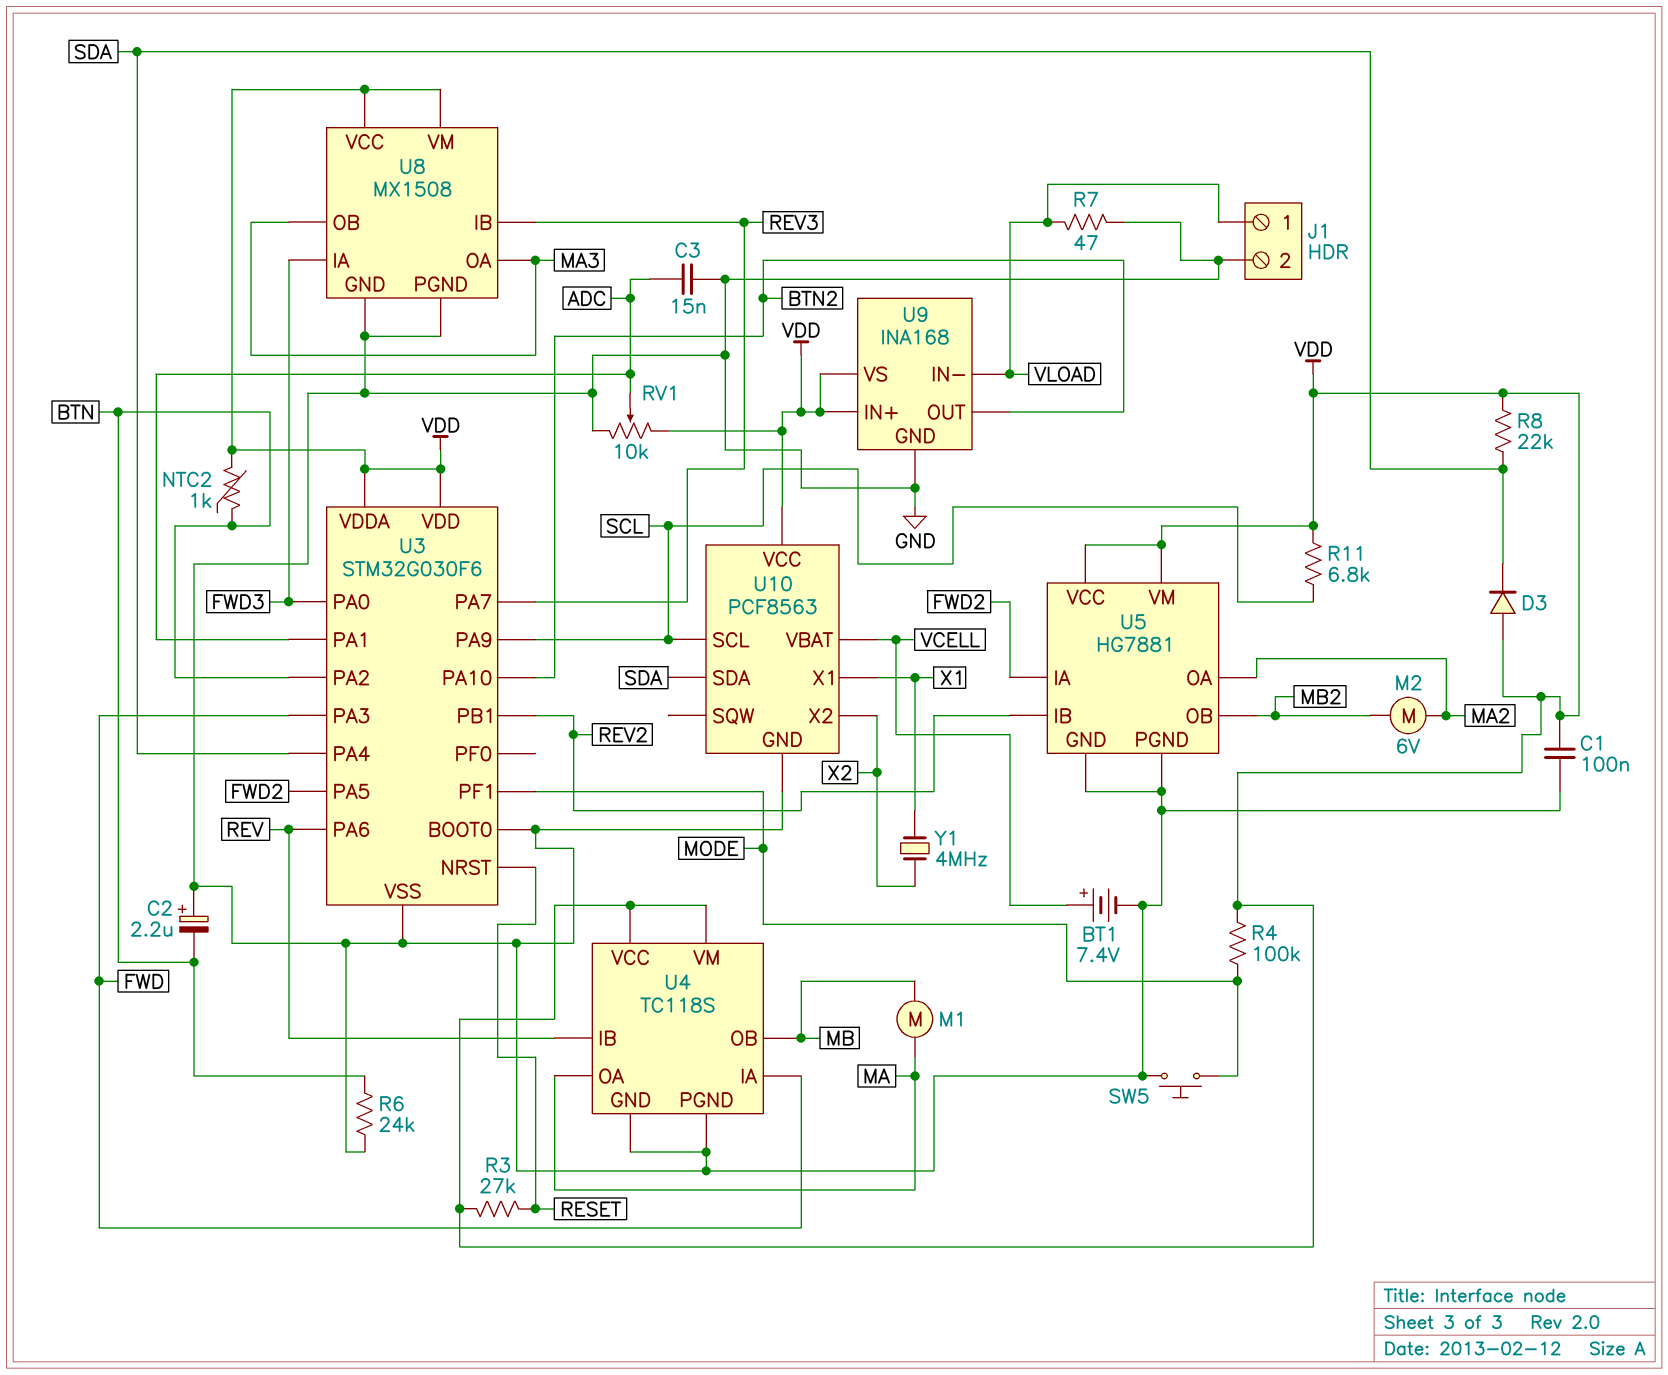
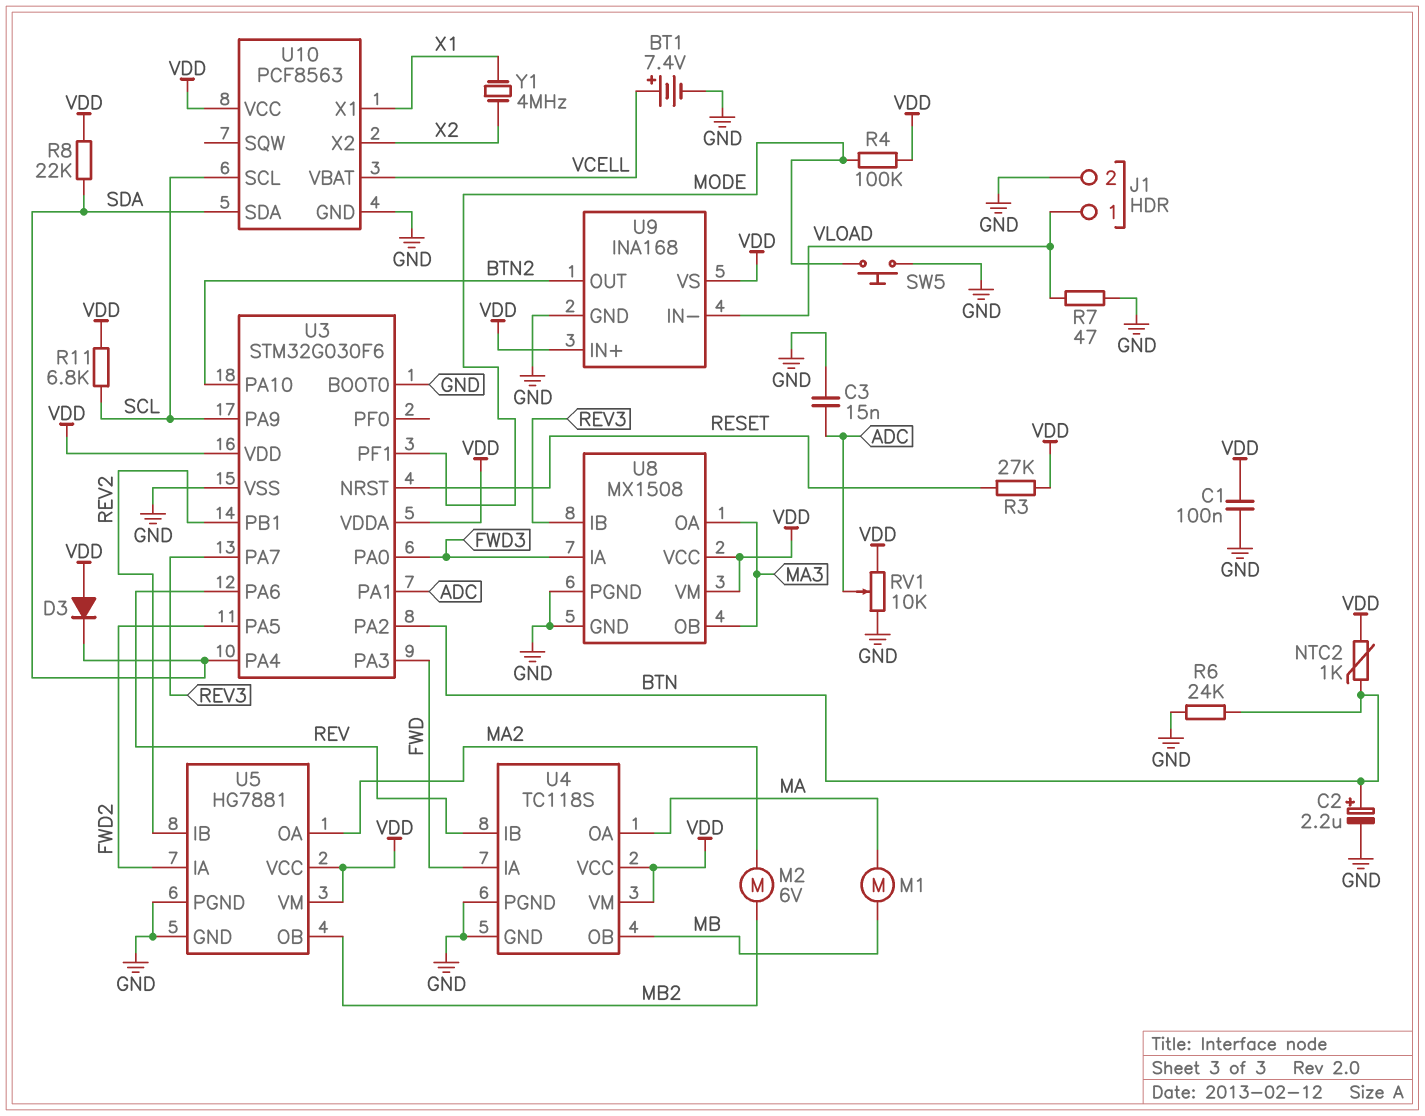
C2: 2.2uF (plus GND, minus BTN) -> 2.2uF (plus BTN, minus GND)

